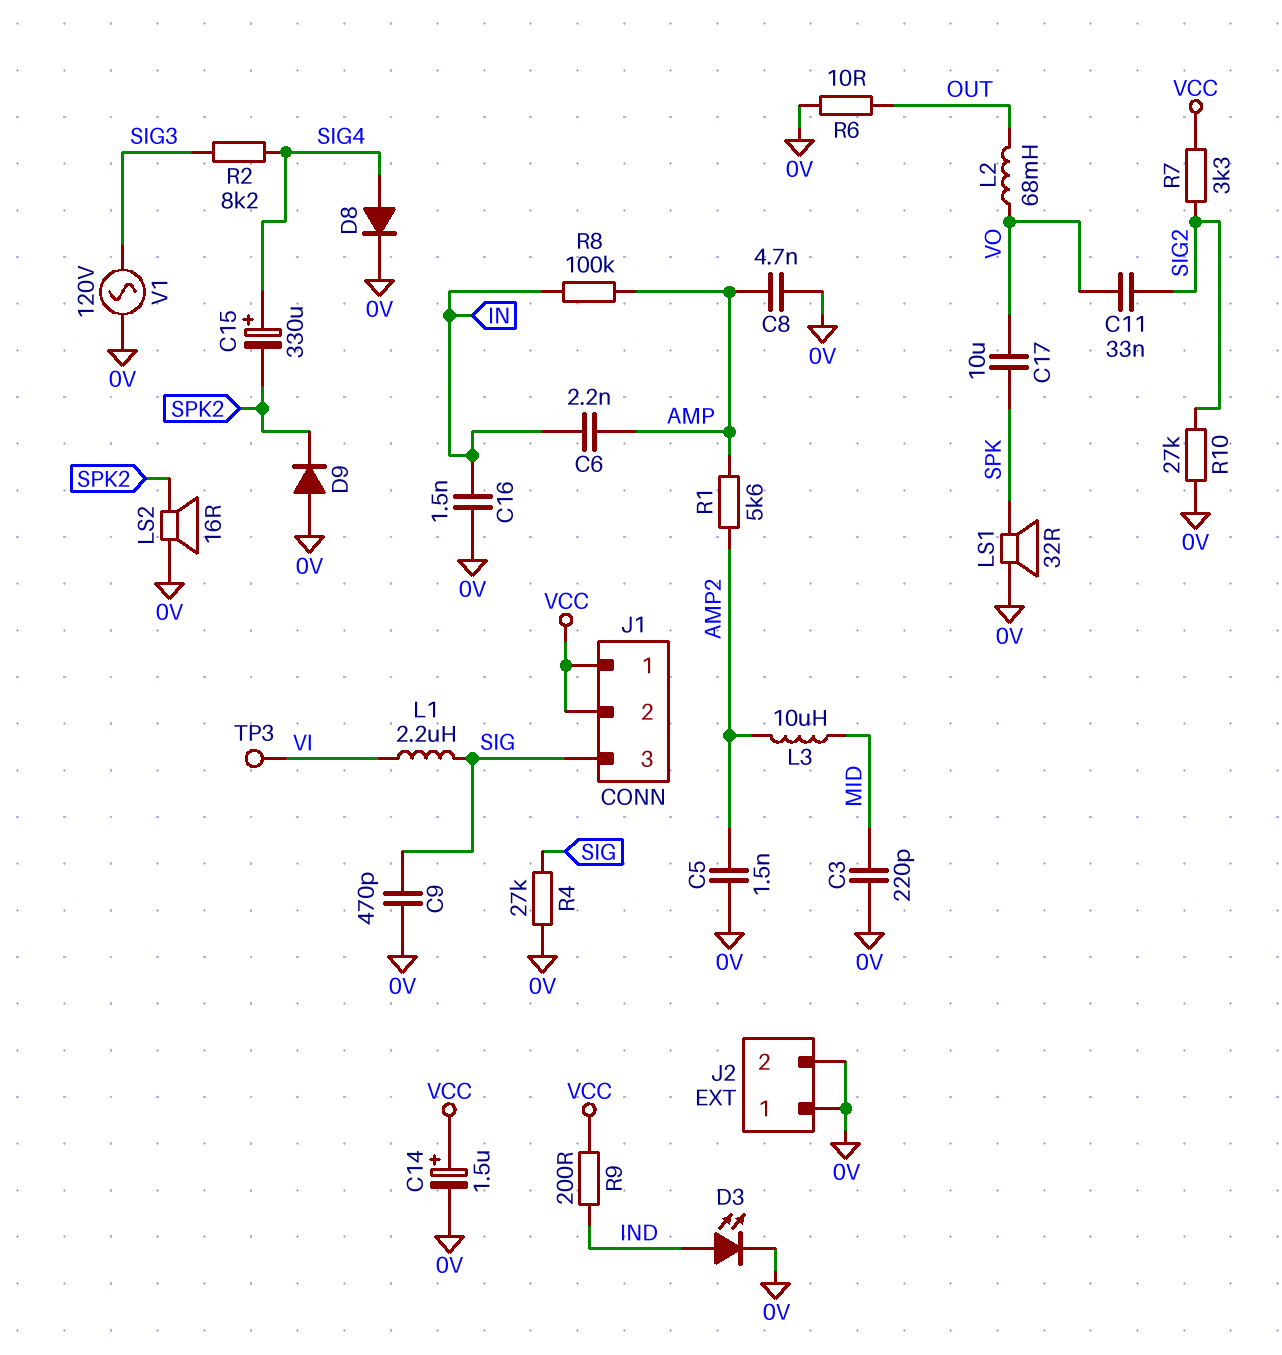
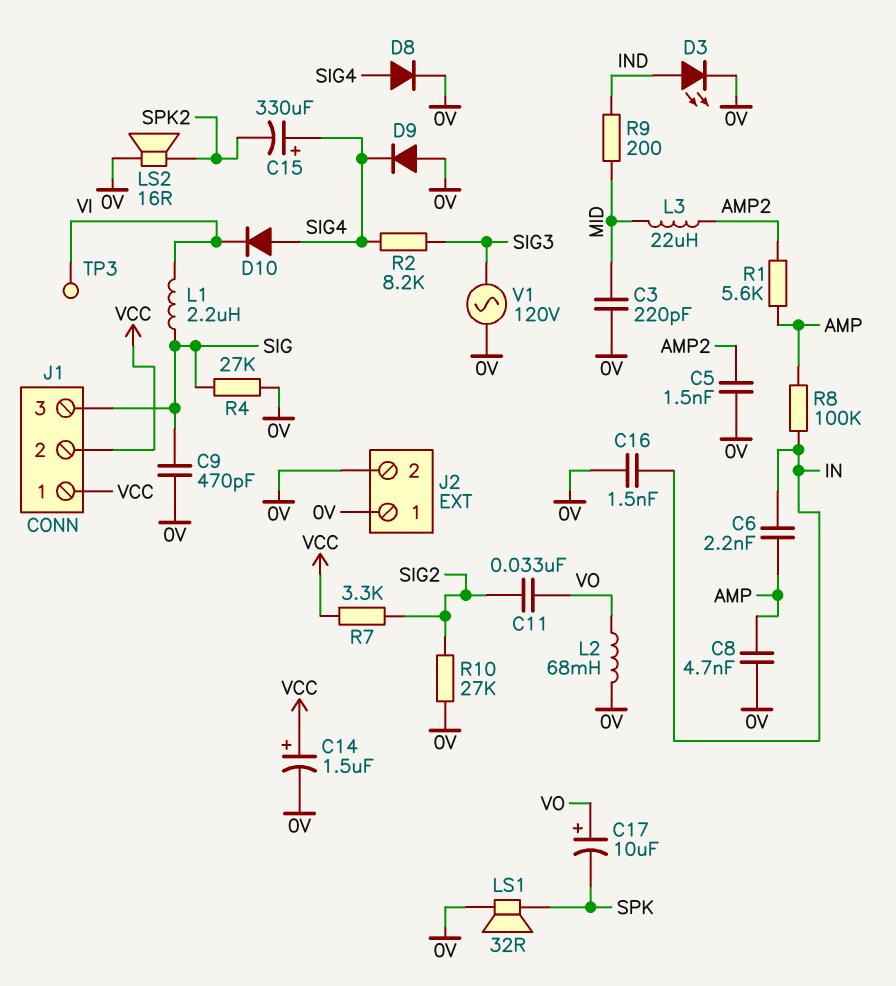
C17: 10uF (SPK, VO) -> 10uF (plus VO, minus SPK)
D9: diode (A 0V, K SPK2) -> diode (A 0V, K SIG4)
D10: none -> diode (A SIG4, K VI)
L2: 68mH (OUT, VO) -> 68mH (0V, VO)
L3: 10uH (AMP2, MID) -> 22uH (AMP2, MID)
R6: 10 (0V, OUT) -> none
R9: 200 (IND, VCC) -> 200 (IND, MID)

